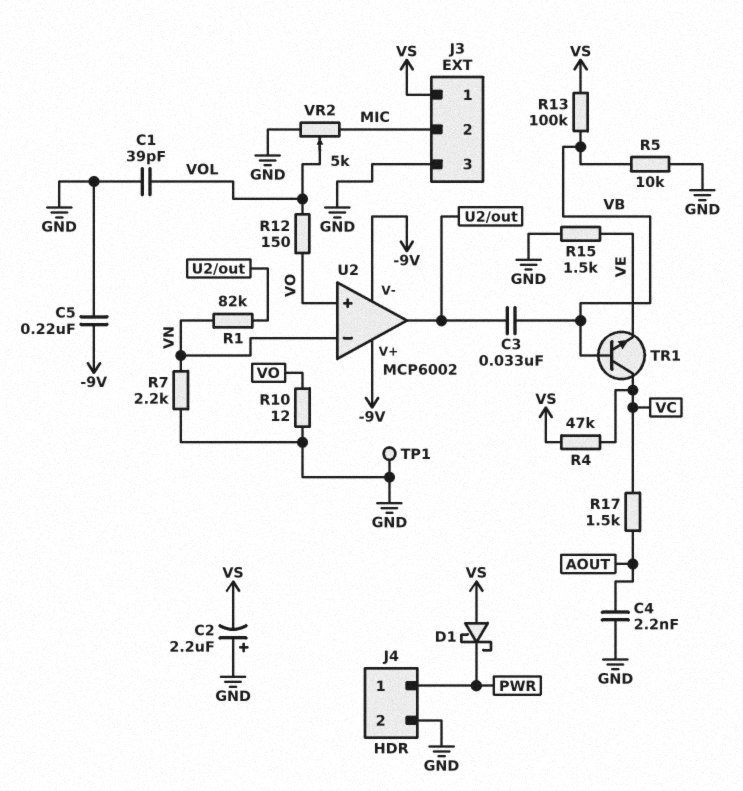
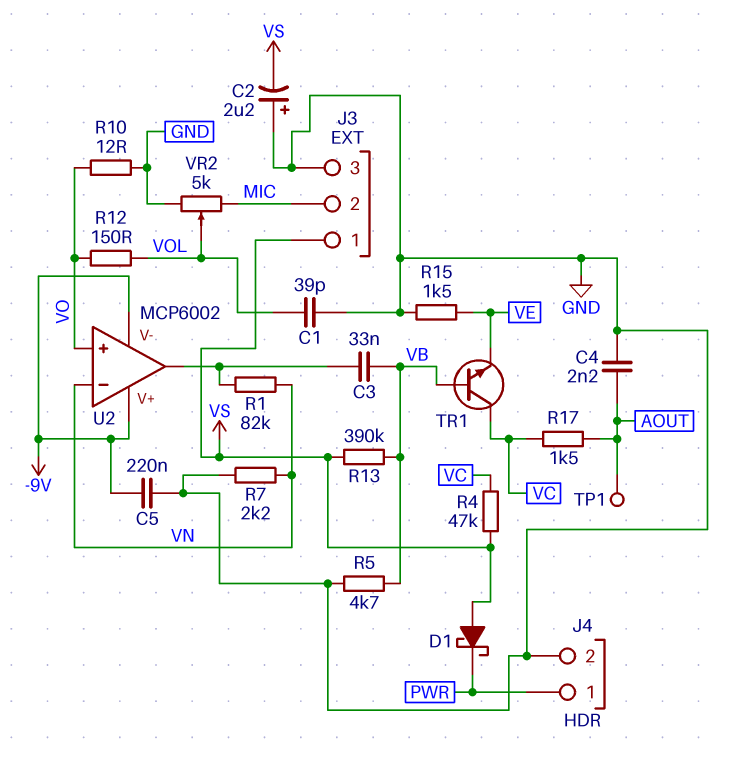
R5: 10k (GND, VB) -> 4.7k (GND, VB)
R13: 100k (VB, VS) -> 390k (VB, VS)
TP1: test point (GND) -> test point (AOUT)

